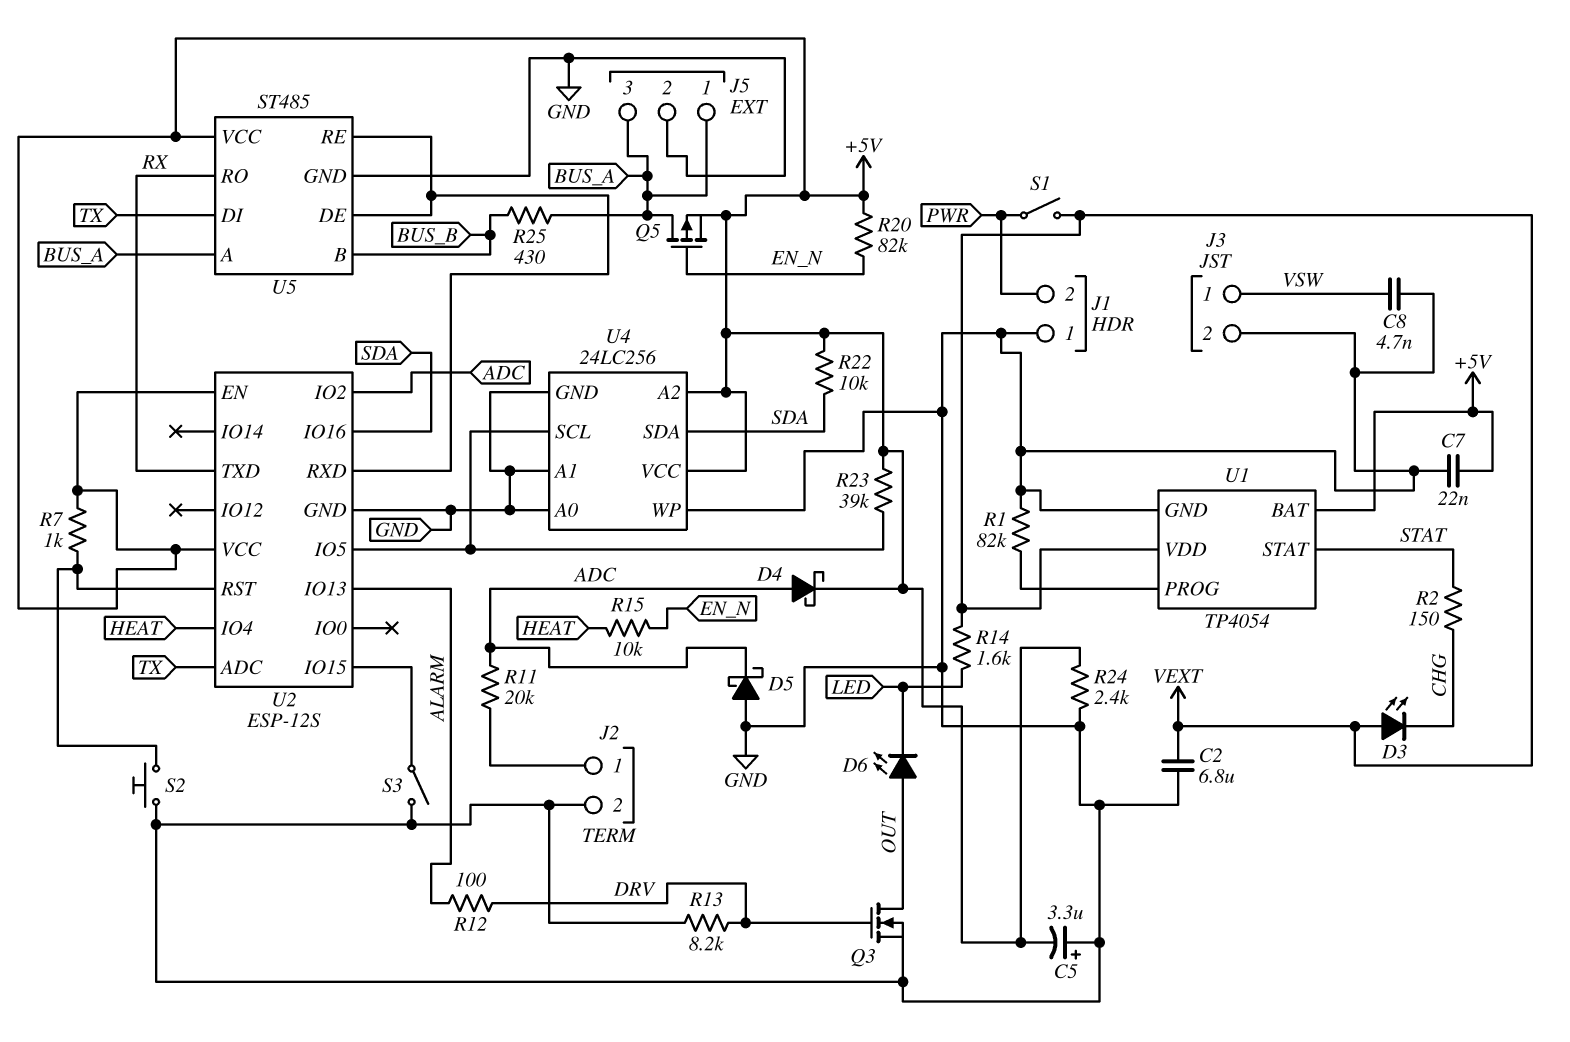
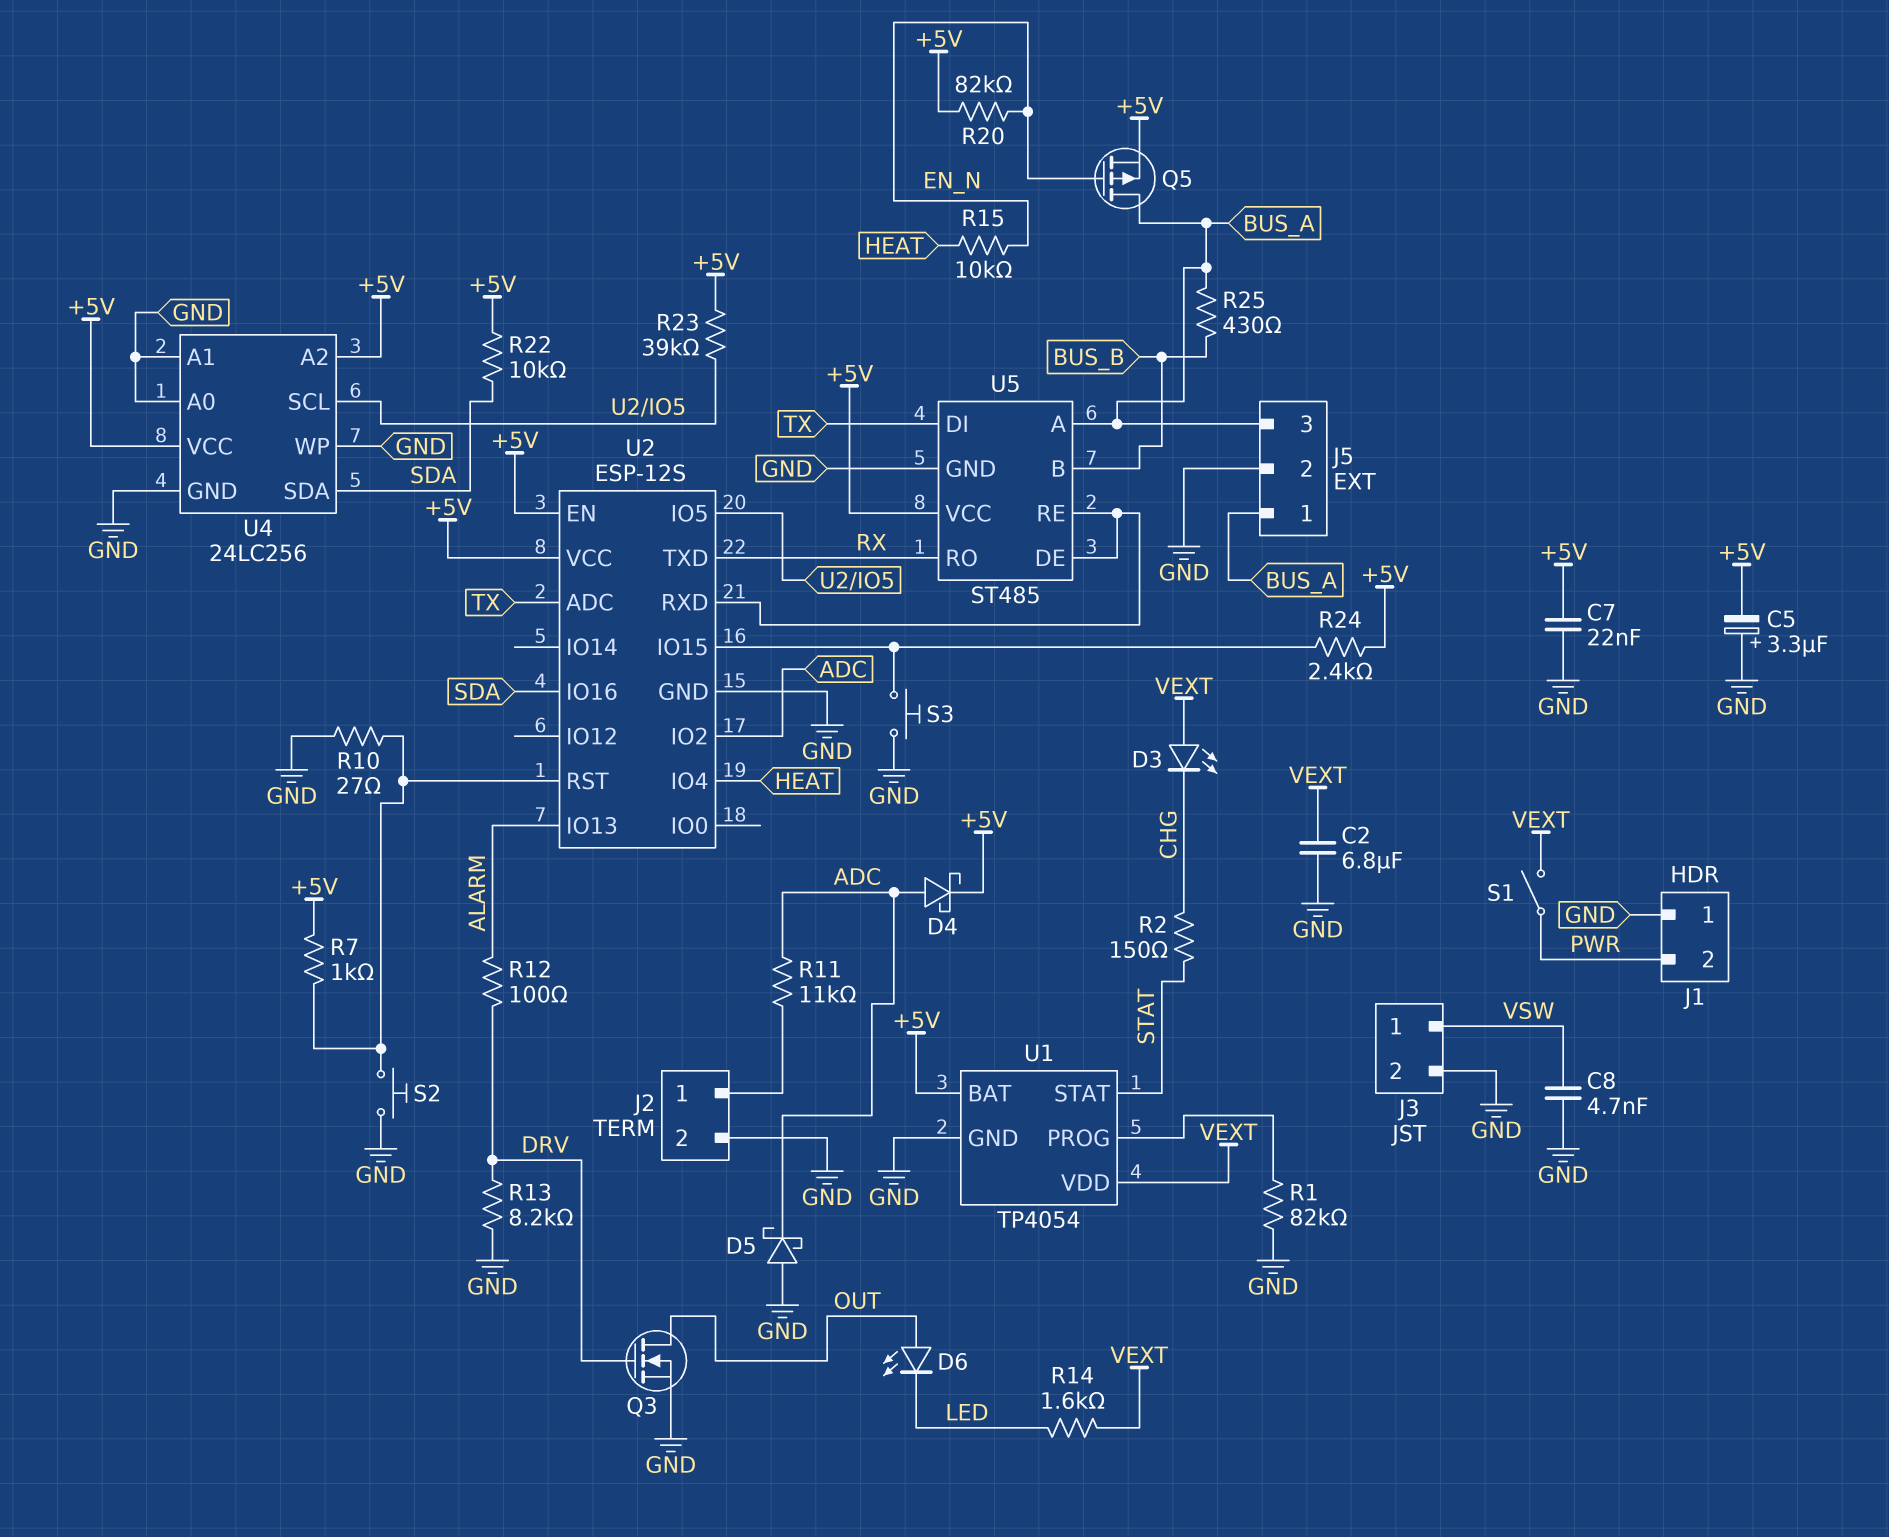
R10: none -> 27 (GND, U2/RST)
R11: 20k (ADC, J2/1) -> 11k (ADC, J2/1)
R24: 2.4k (+5V, GND) -> 2.4k (+5V, U2/IO15)
S3: switch (GND, U2/IO15) -> button (GND, U2/IO15)

